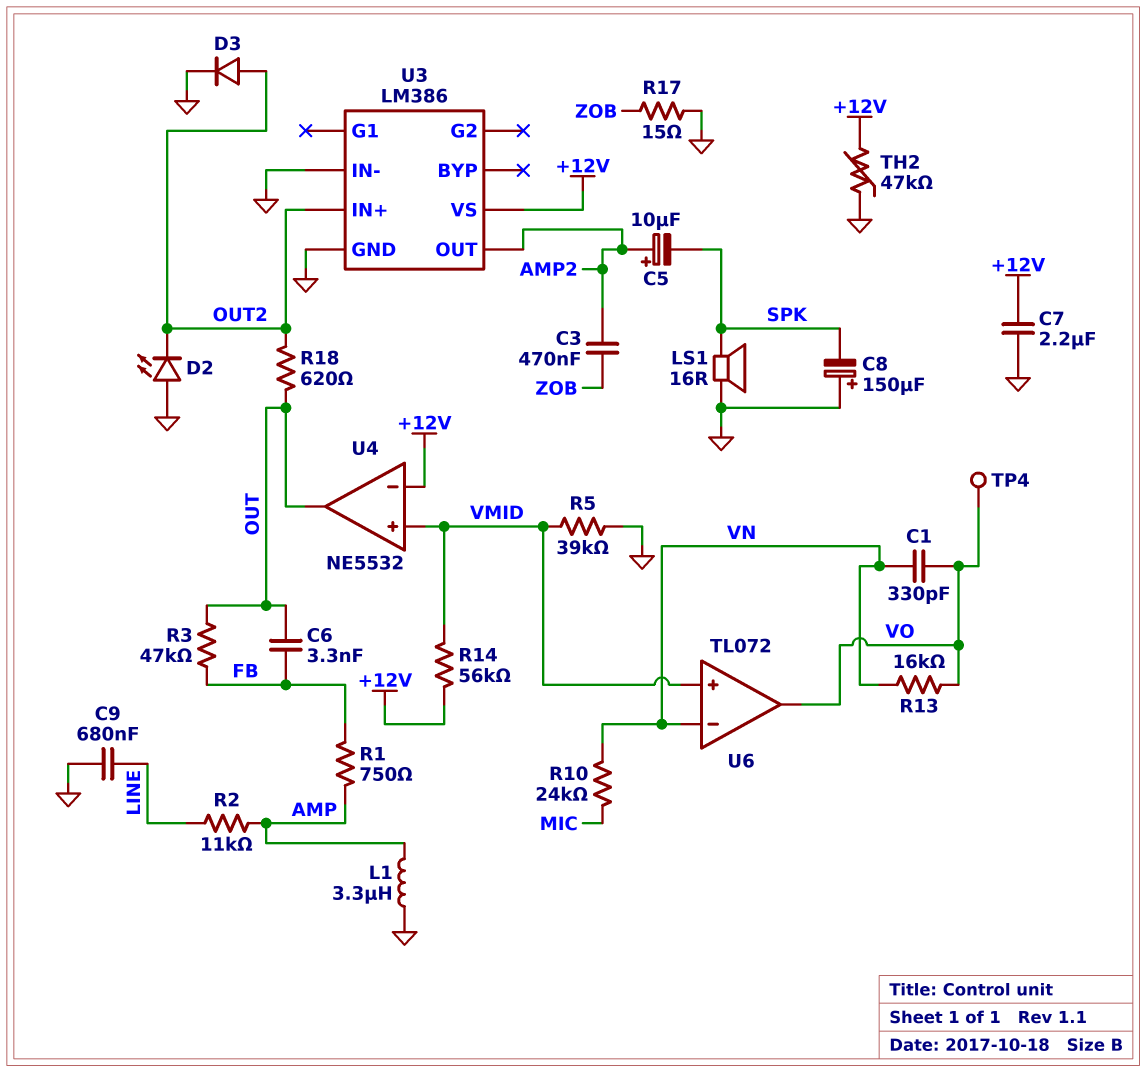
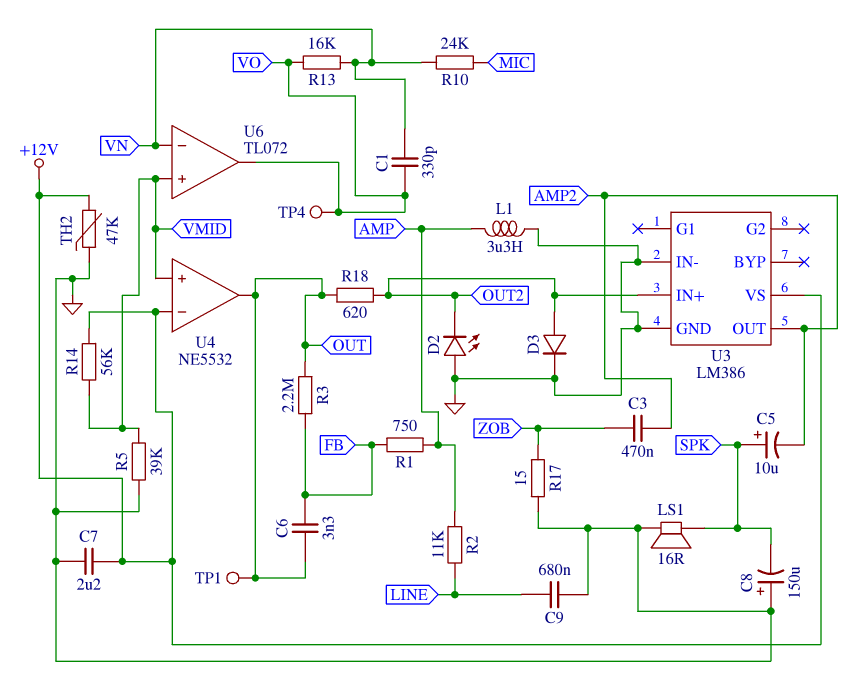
C5: 10uF (plus AMP2, minus SPK) -> 10uF (plus SPK, minus AMP2)
R3: 47k (FB, OUT) -> 2.2M (FB, OUT)
TP1: none -> test point (OUT)

